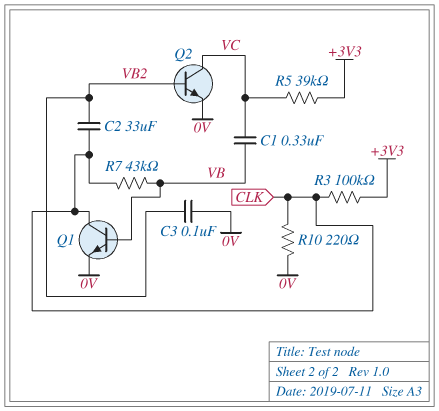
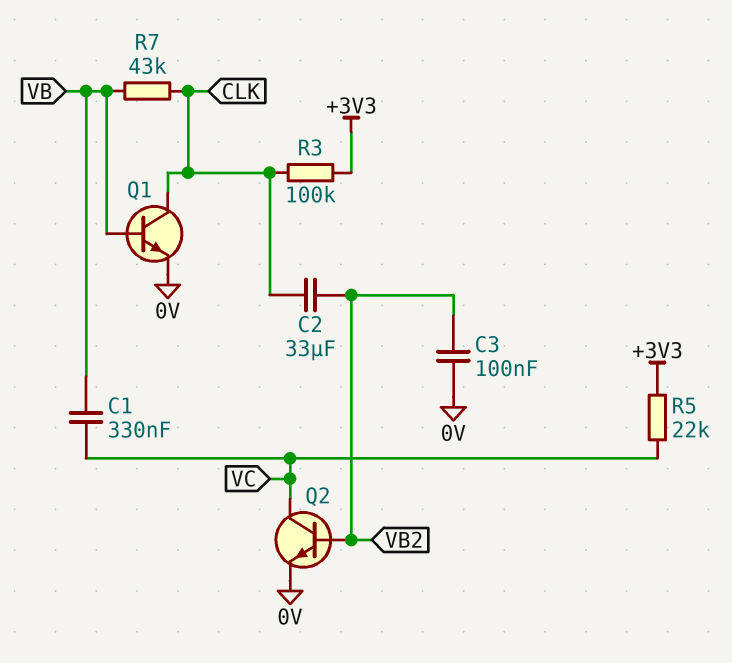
R5: 39k (+3V3, VC) -> 22k (+3V3, VC)
R10: 220 (0V, CLK) -> none

